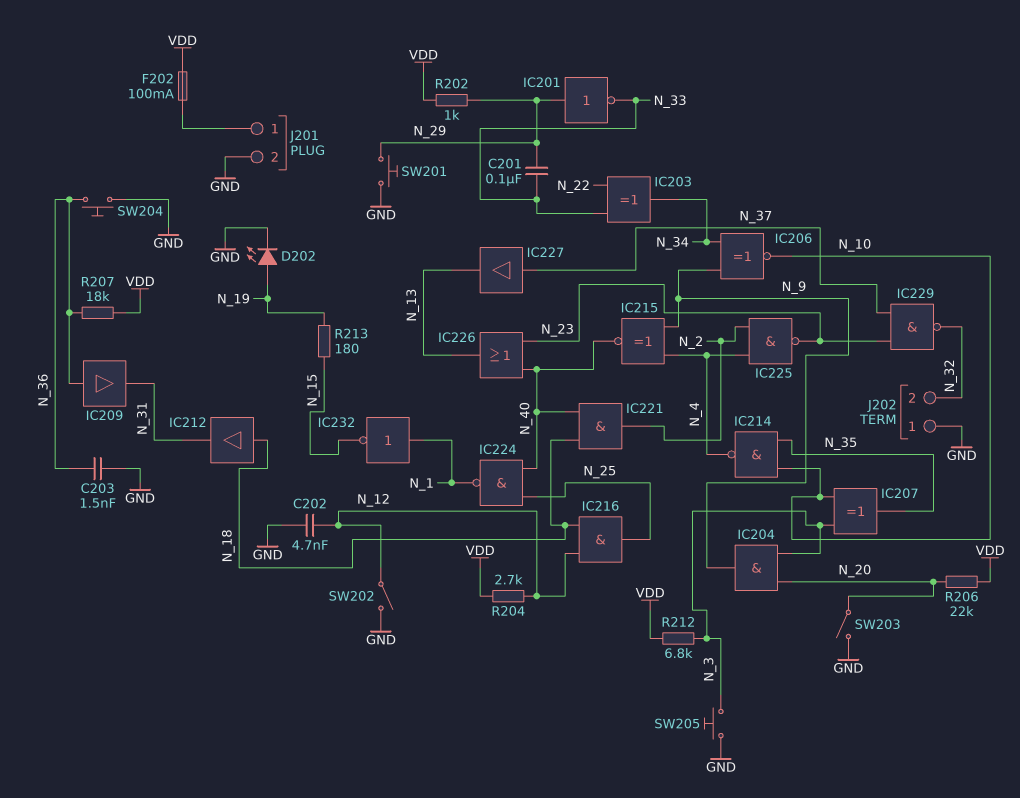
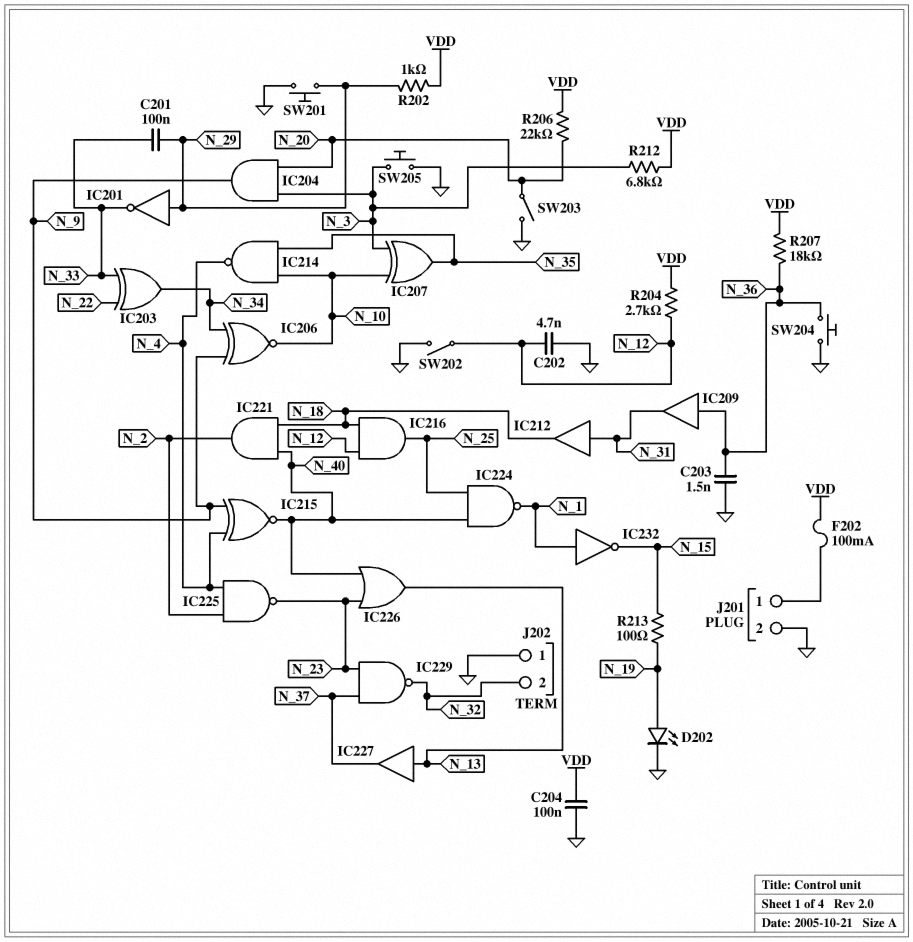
C204: none -> 100nF (GND, VDD)
IC212: buffer (in N_18, out N_31) -> buffer (in N_31, out N_18)
IC227: buffer (in N_37, out N_13) -> buffer (in N_13, out N_37)
R213: 180 (N_15, N_19) -> 100 (N_15, N_19)

